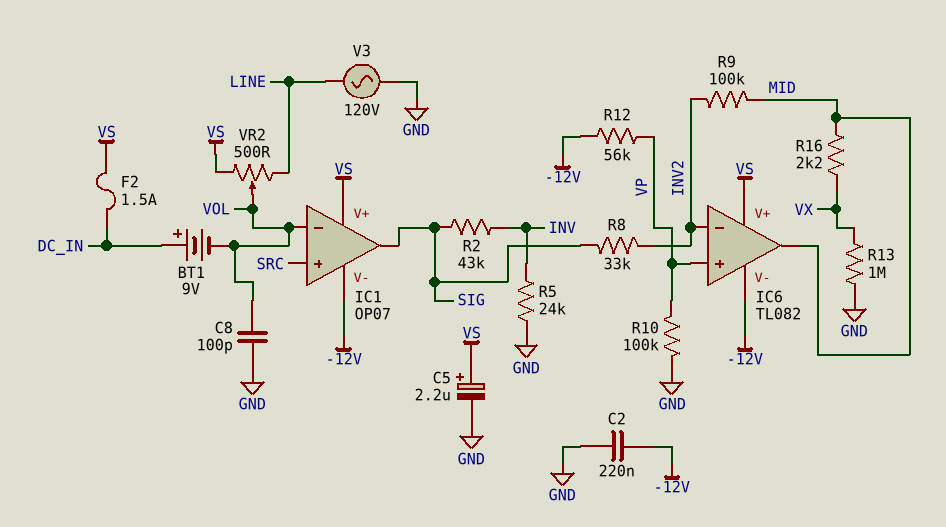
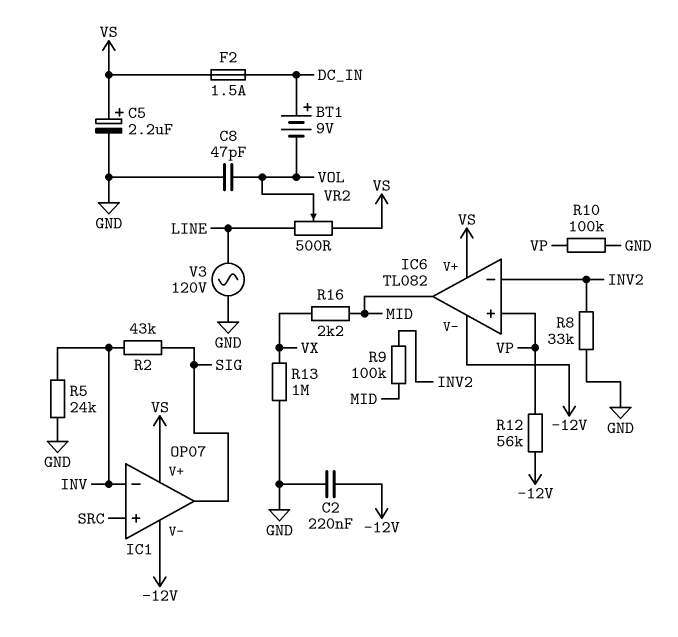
C8: 100pF (GND, VOL) -> 47pF (GND, VOL)
IC1 pin in-: VOL -> INV
R8: 33k (INV2, SIG) -> 33k (GND, INV2)

